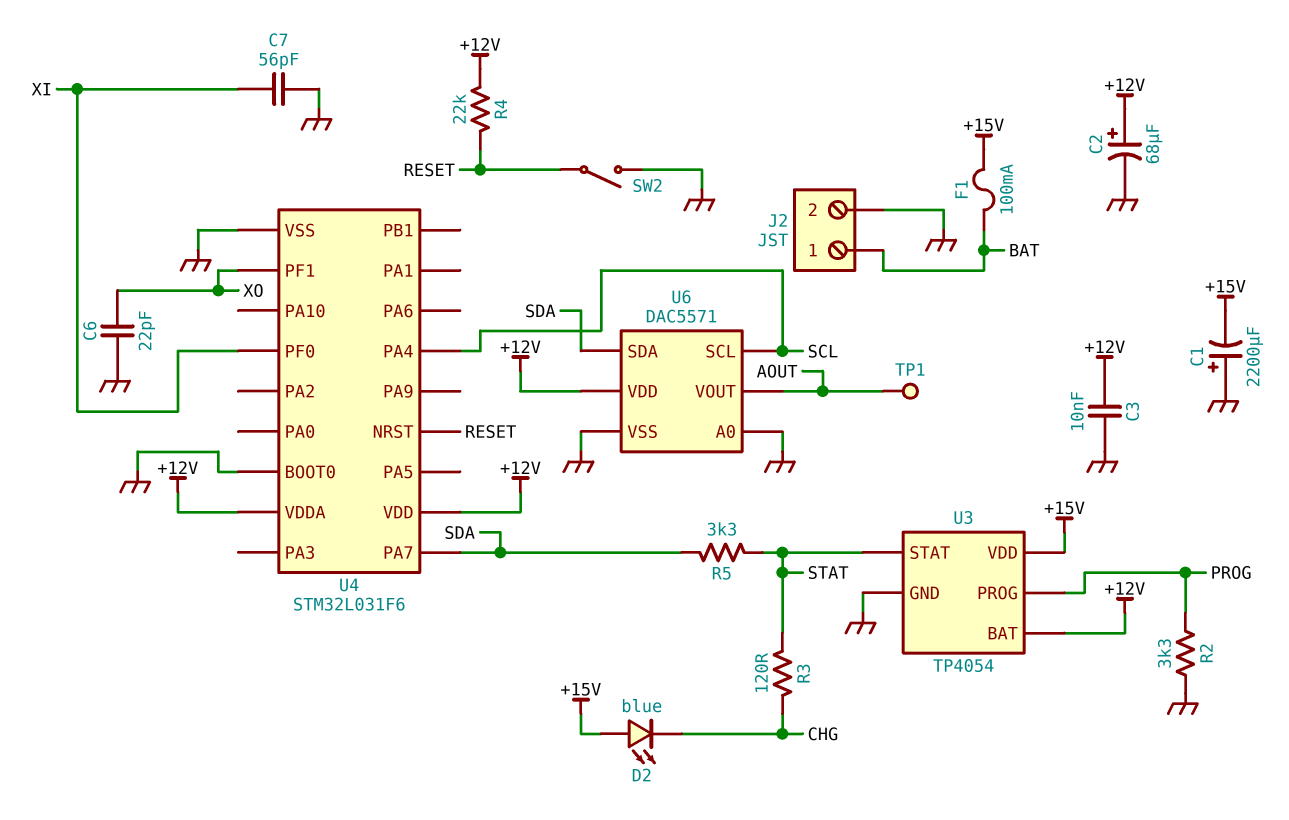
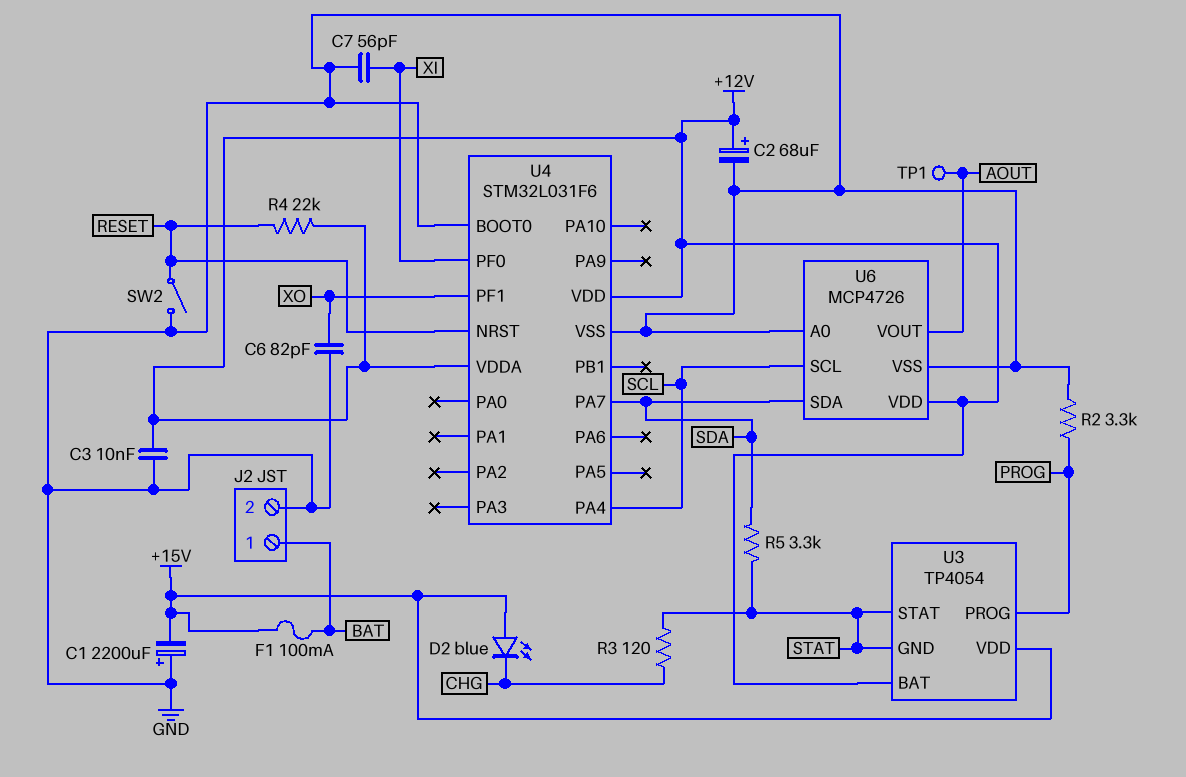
C6: 22pF (GND, XO) -> 82pF (GND, XO)
U3 pin GND: GND -> STAT
U6: DAC5571 -> MCP4726

